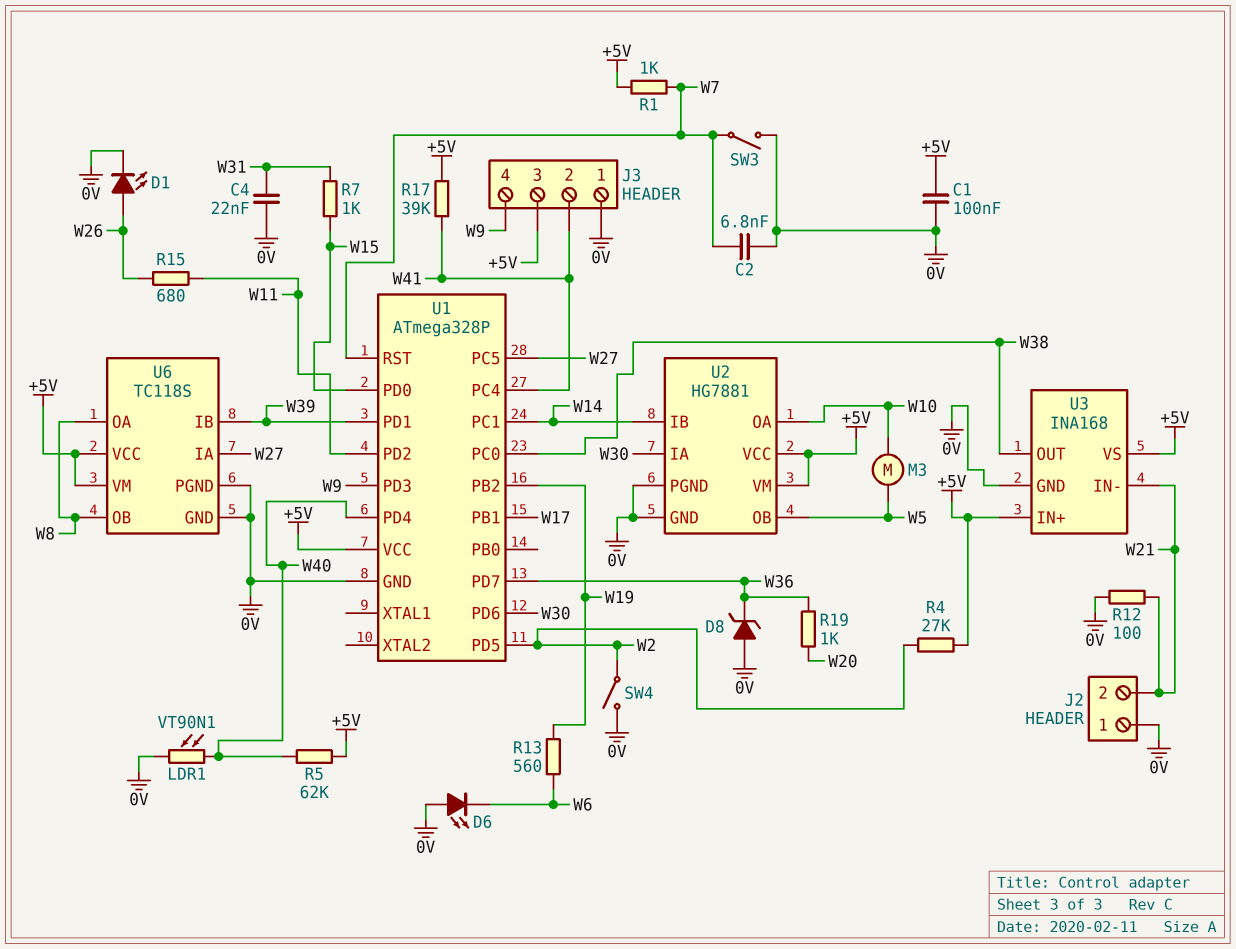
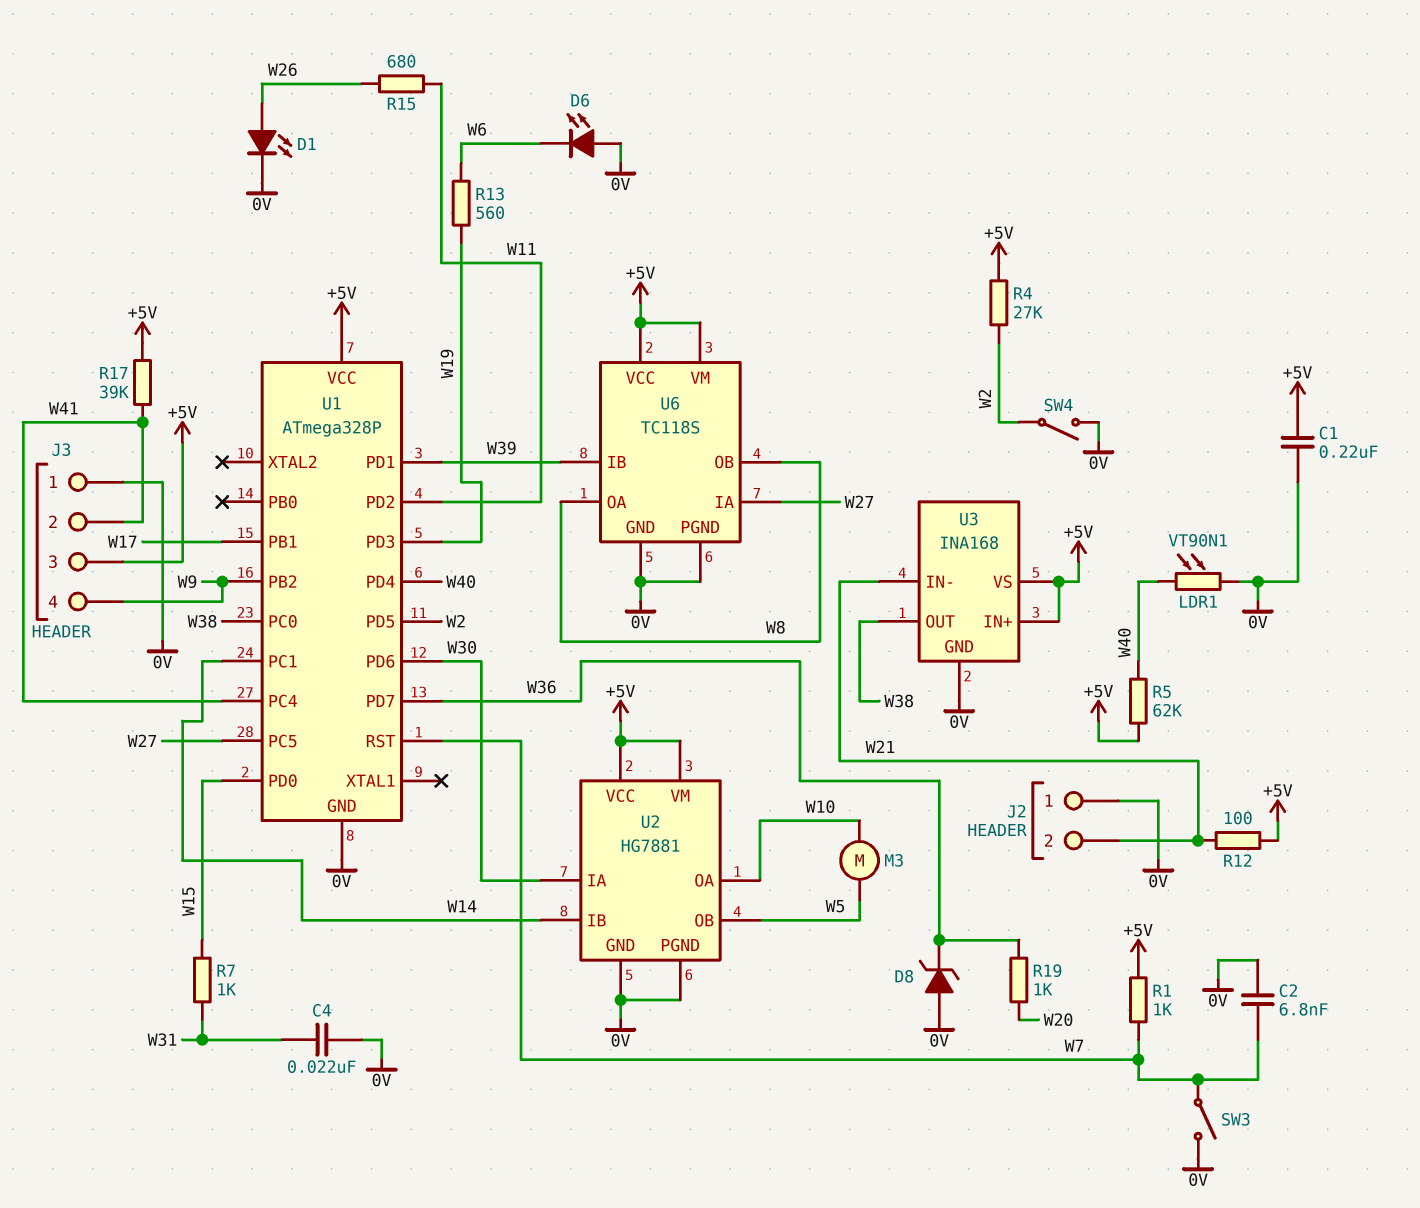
C1: 100nF (+5V, 0V) -> 220nF (+5V, 0V)
R12: 100 (0V, W21) -> 100 (+5V, W21)
U1 pin PB2: W19 -> W9
U1 pin PD3: W9 -> W19

